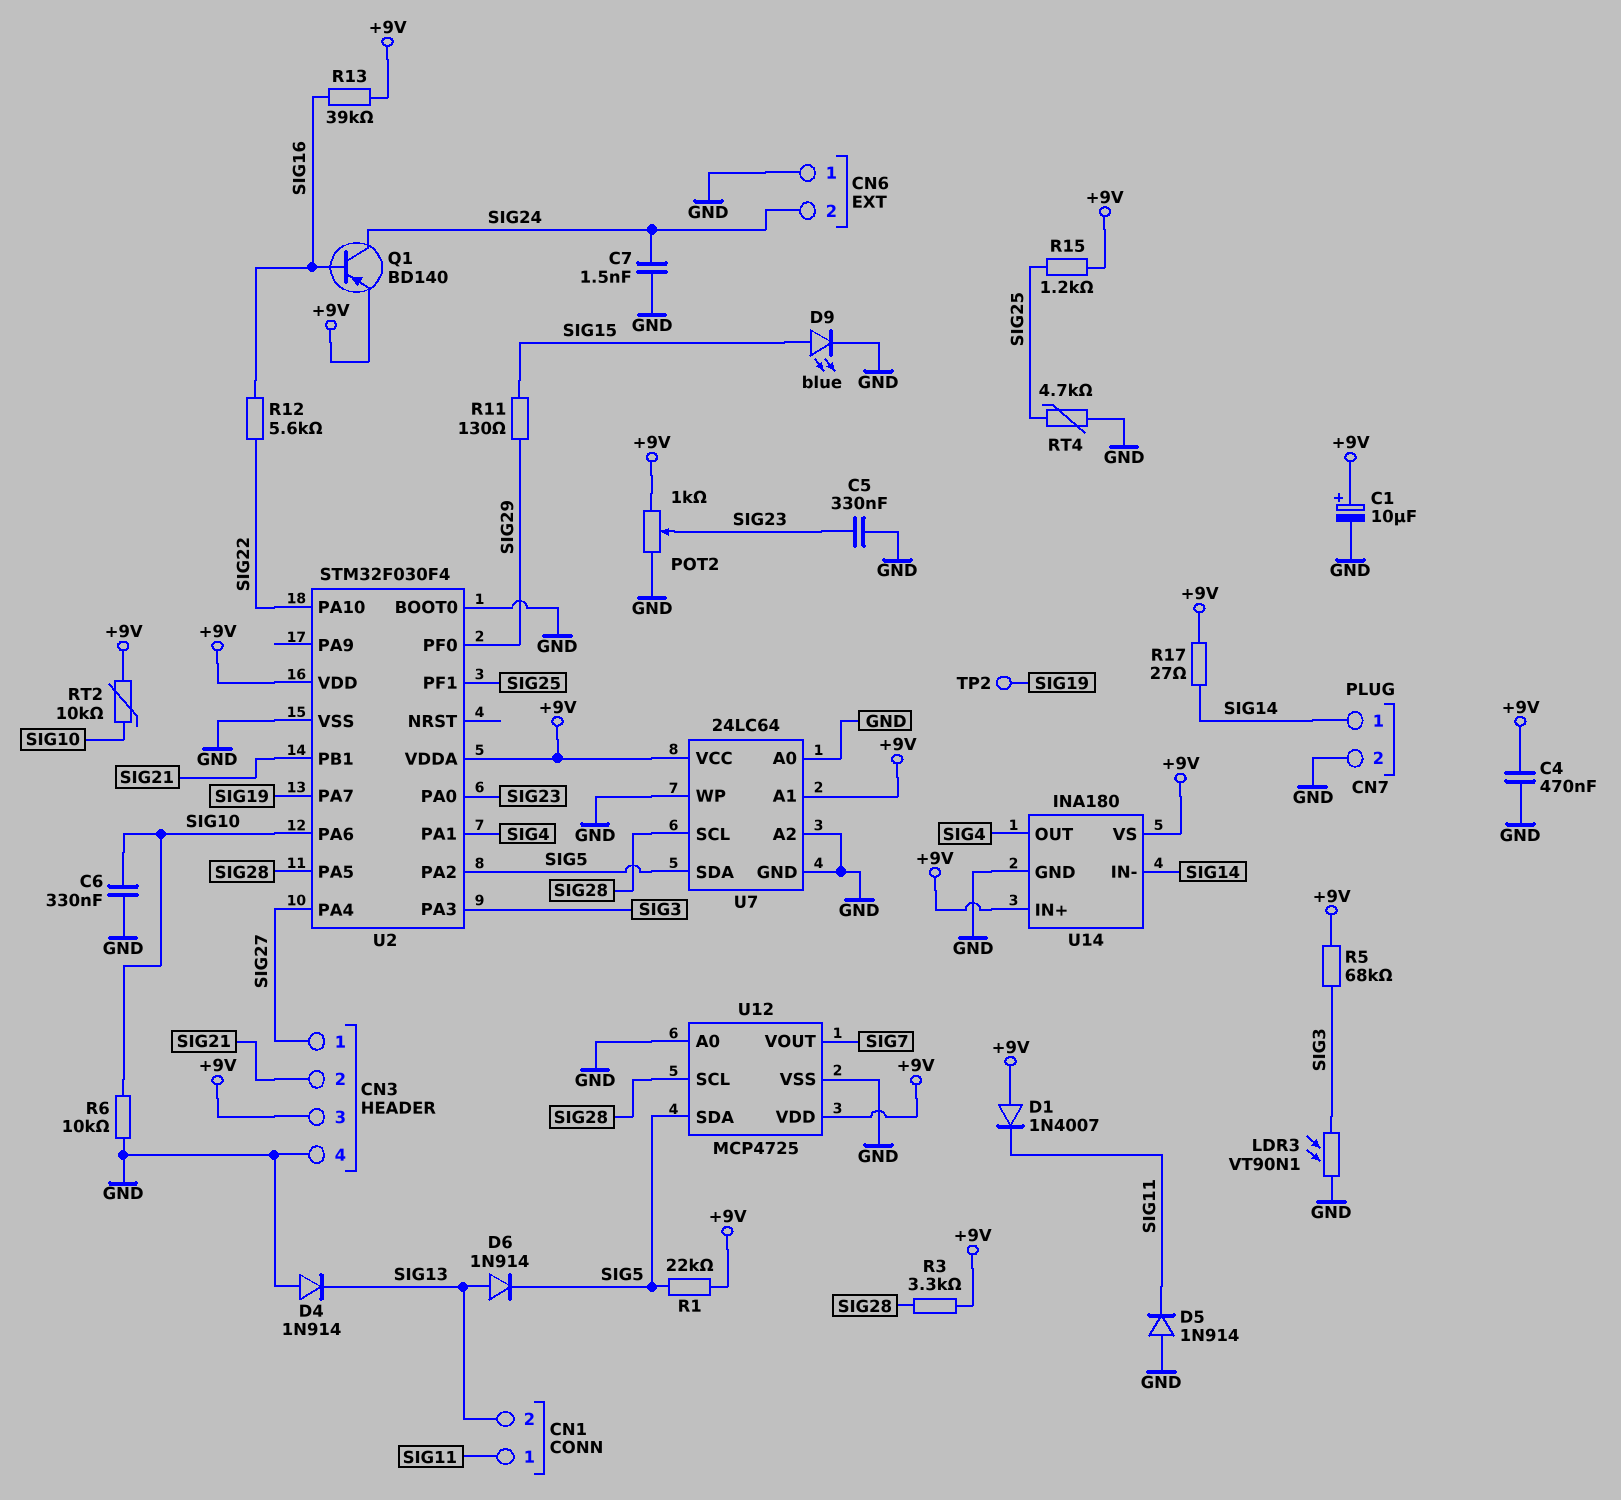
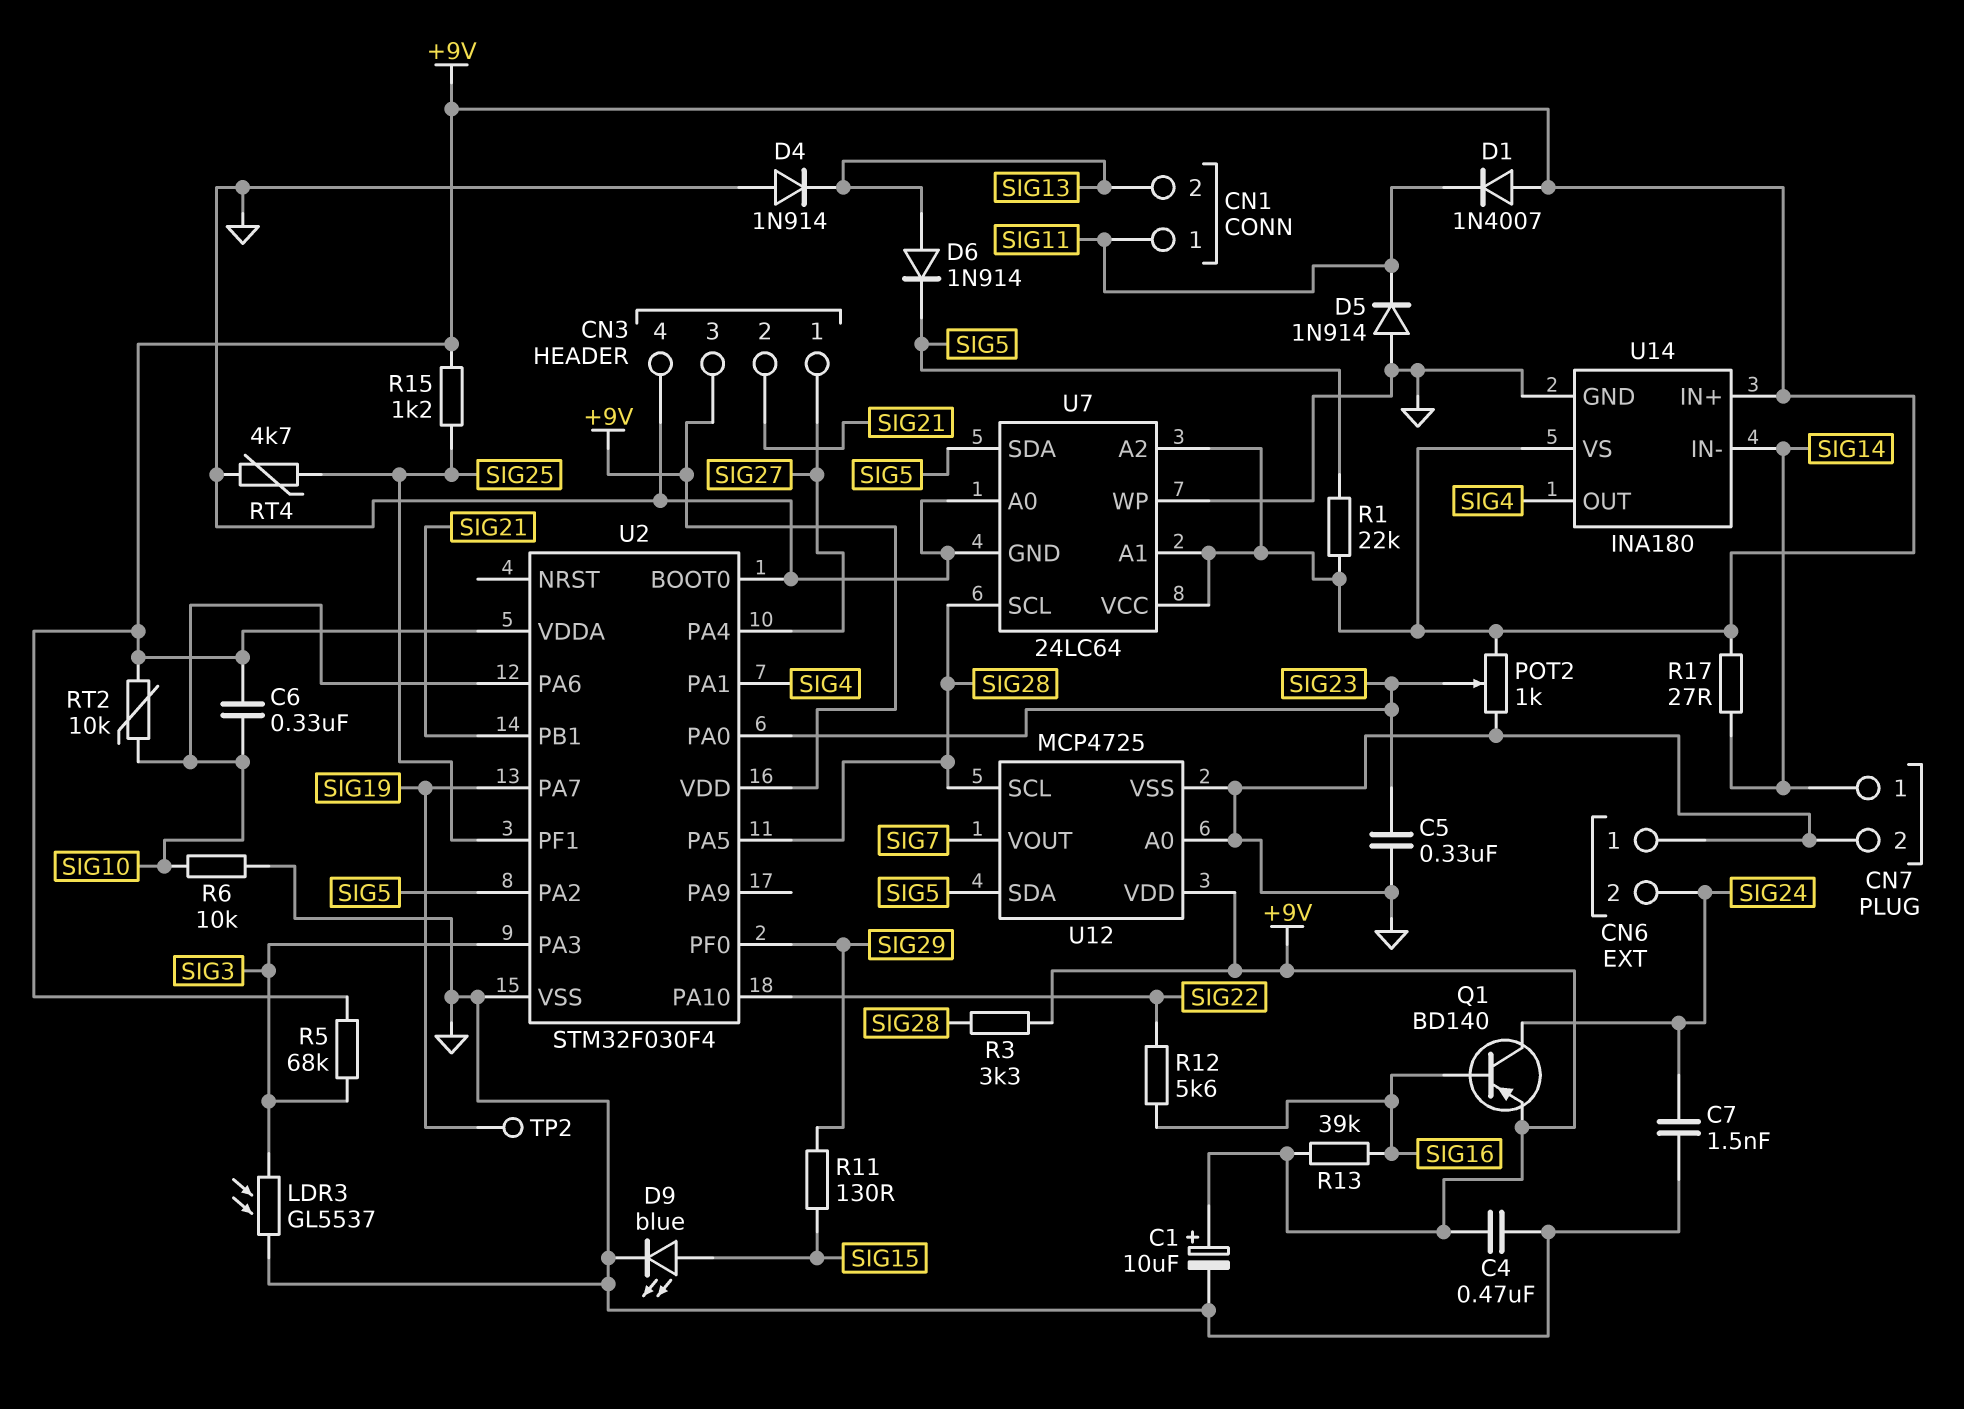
C6: 330nF (GND, SIG10) -> 330nF (+9V, SIG10)
LDR3: VT90N1 (GND, SIG3) -> GL5537 (GND, SIG3)
U7 pin A2: GND -> +9V

